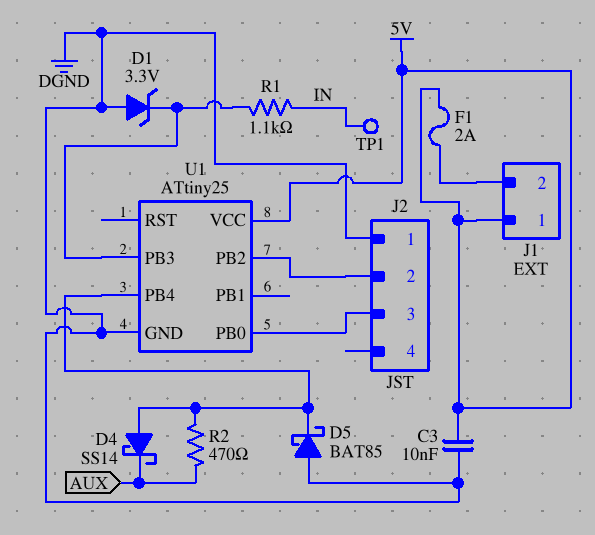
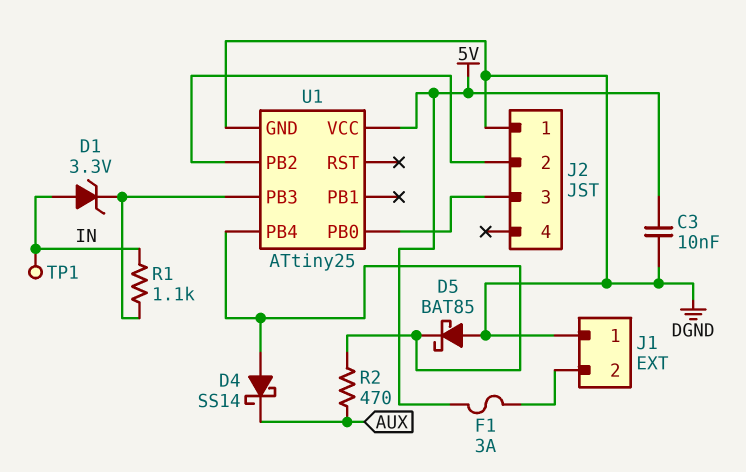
D1: zener 3.3V (A DGND, K U1/PB3) -> zener 3.3V (A IN, K U1/PB3)
F1: 2A (5V, J1/2) -> 3A (5V, J1/2)
J1 pin 1: 5V -> DGND

